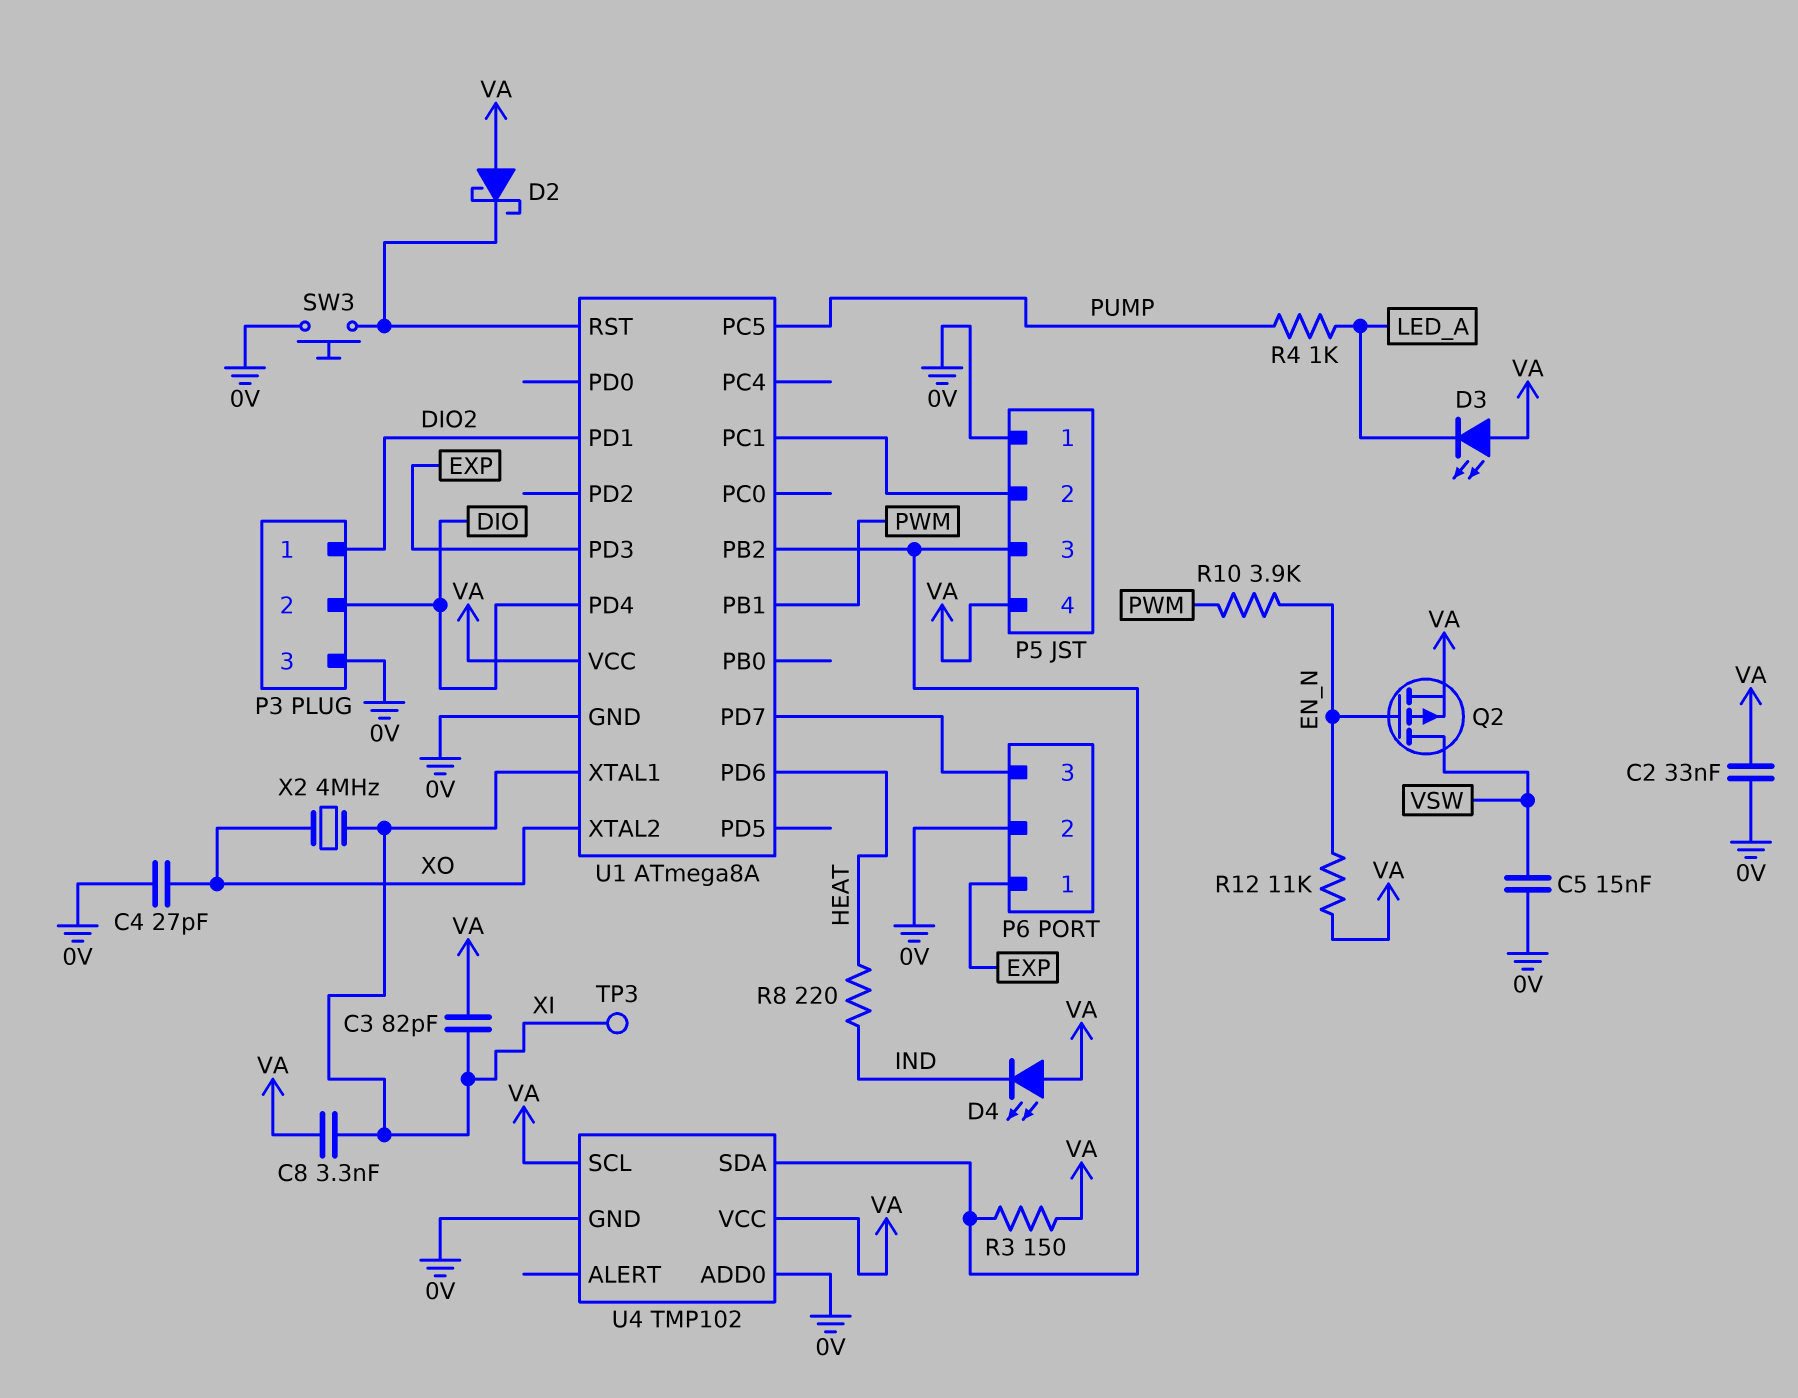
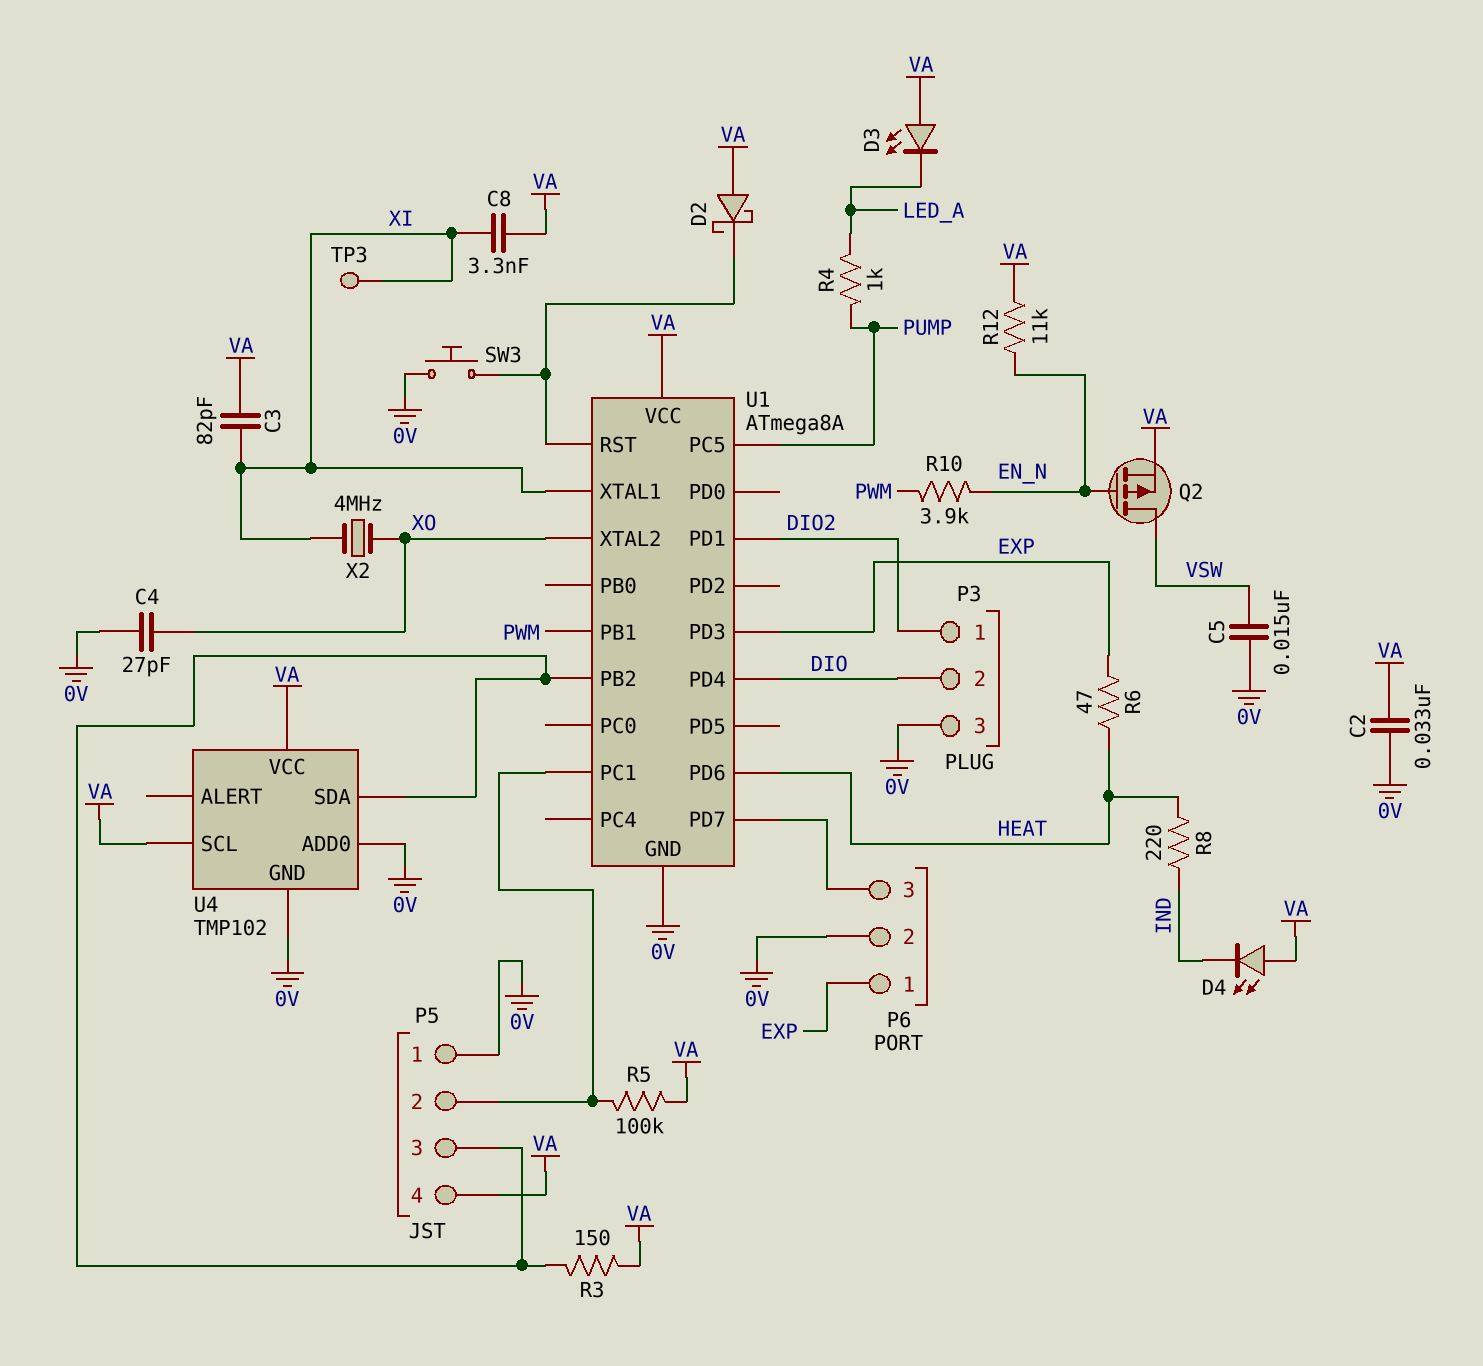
R5: none -> 100k (P5/2, VA)
R6: none -> 47 (EXP, HEAT)

